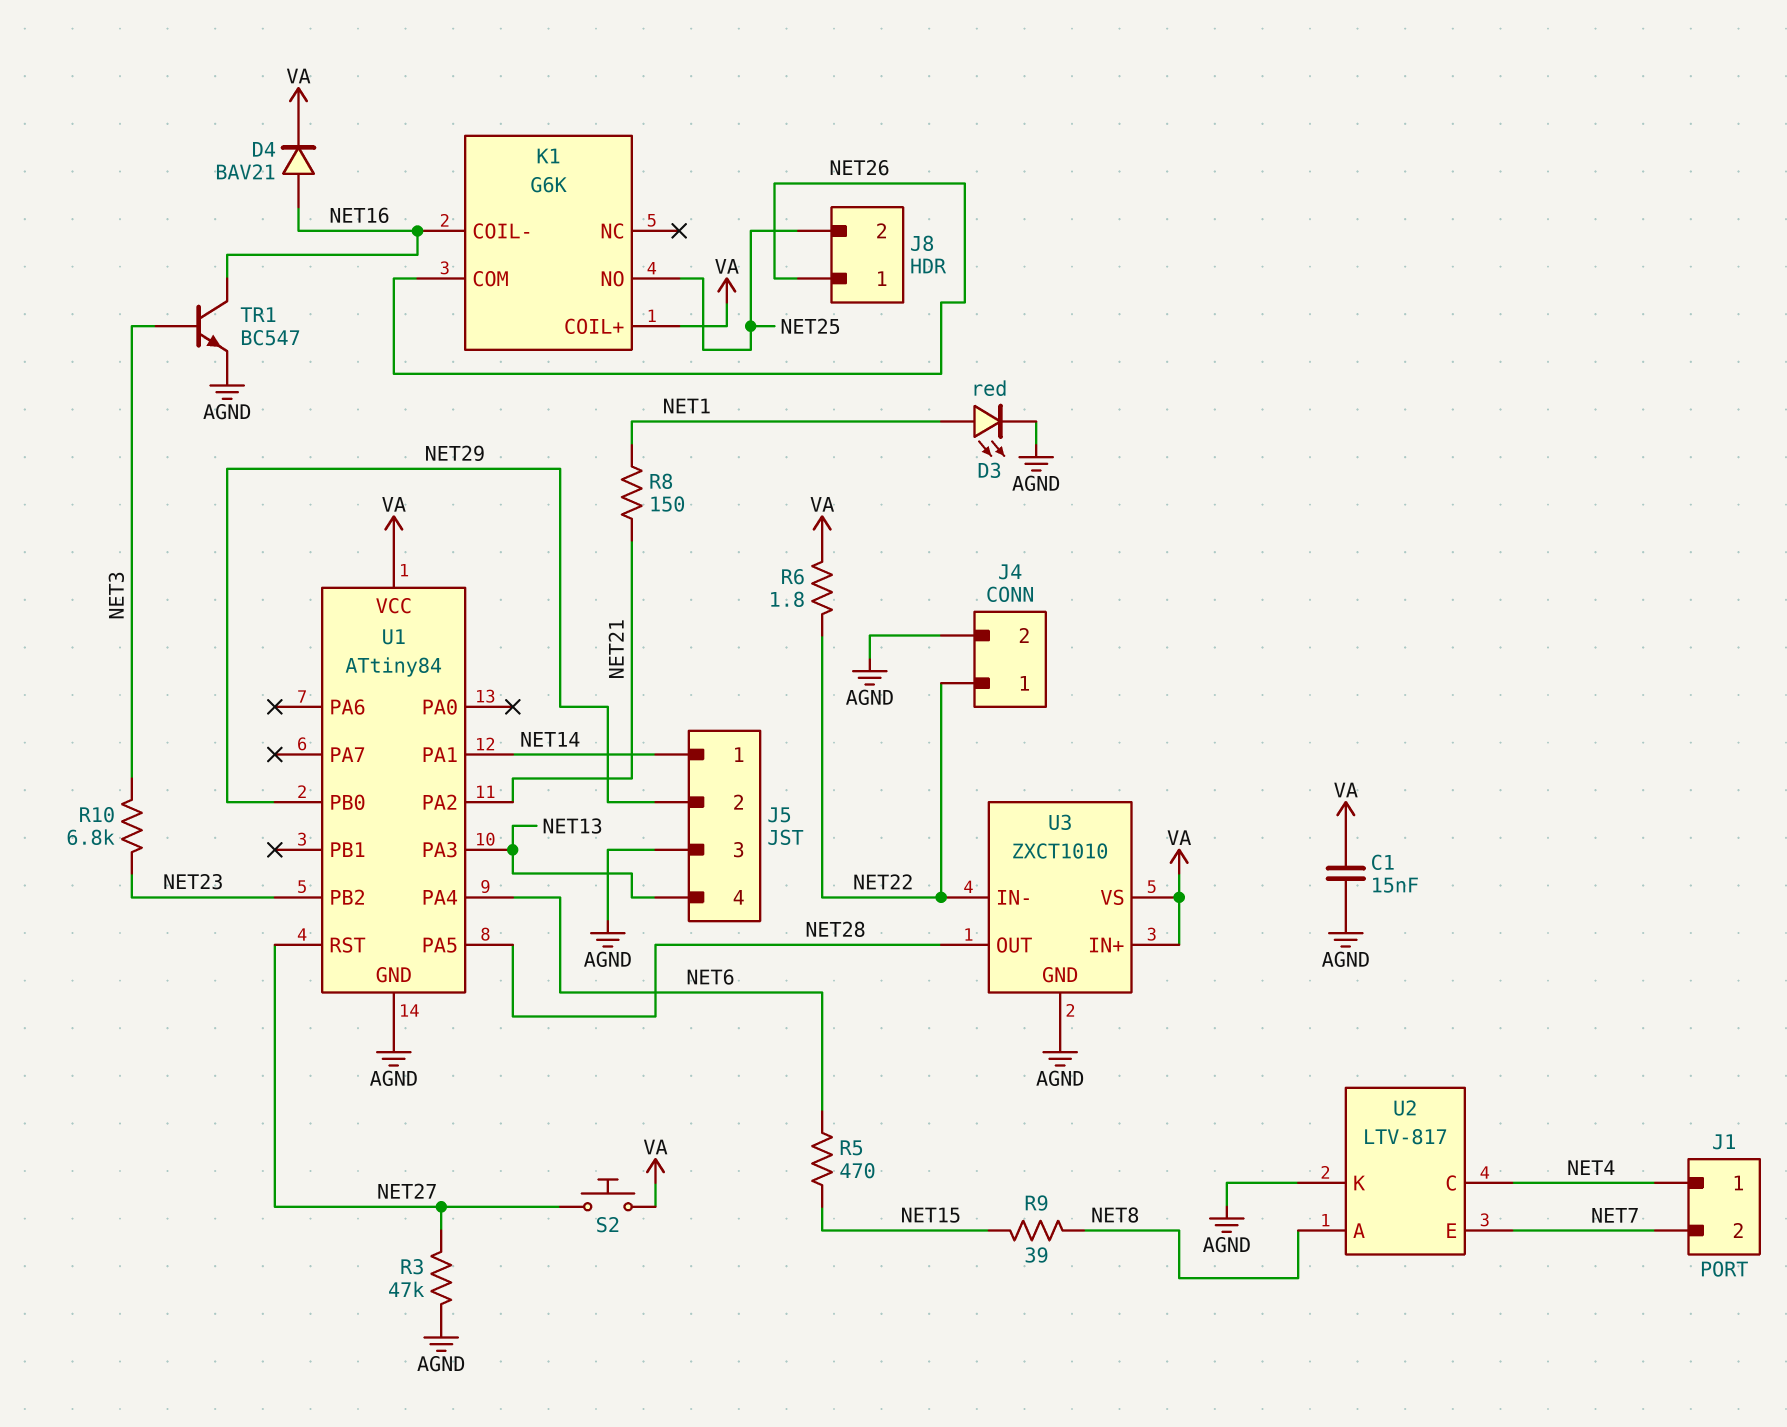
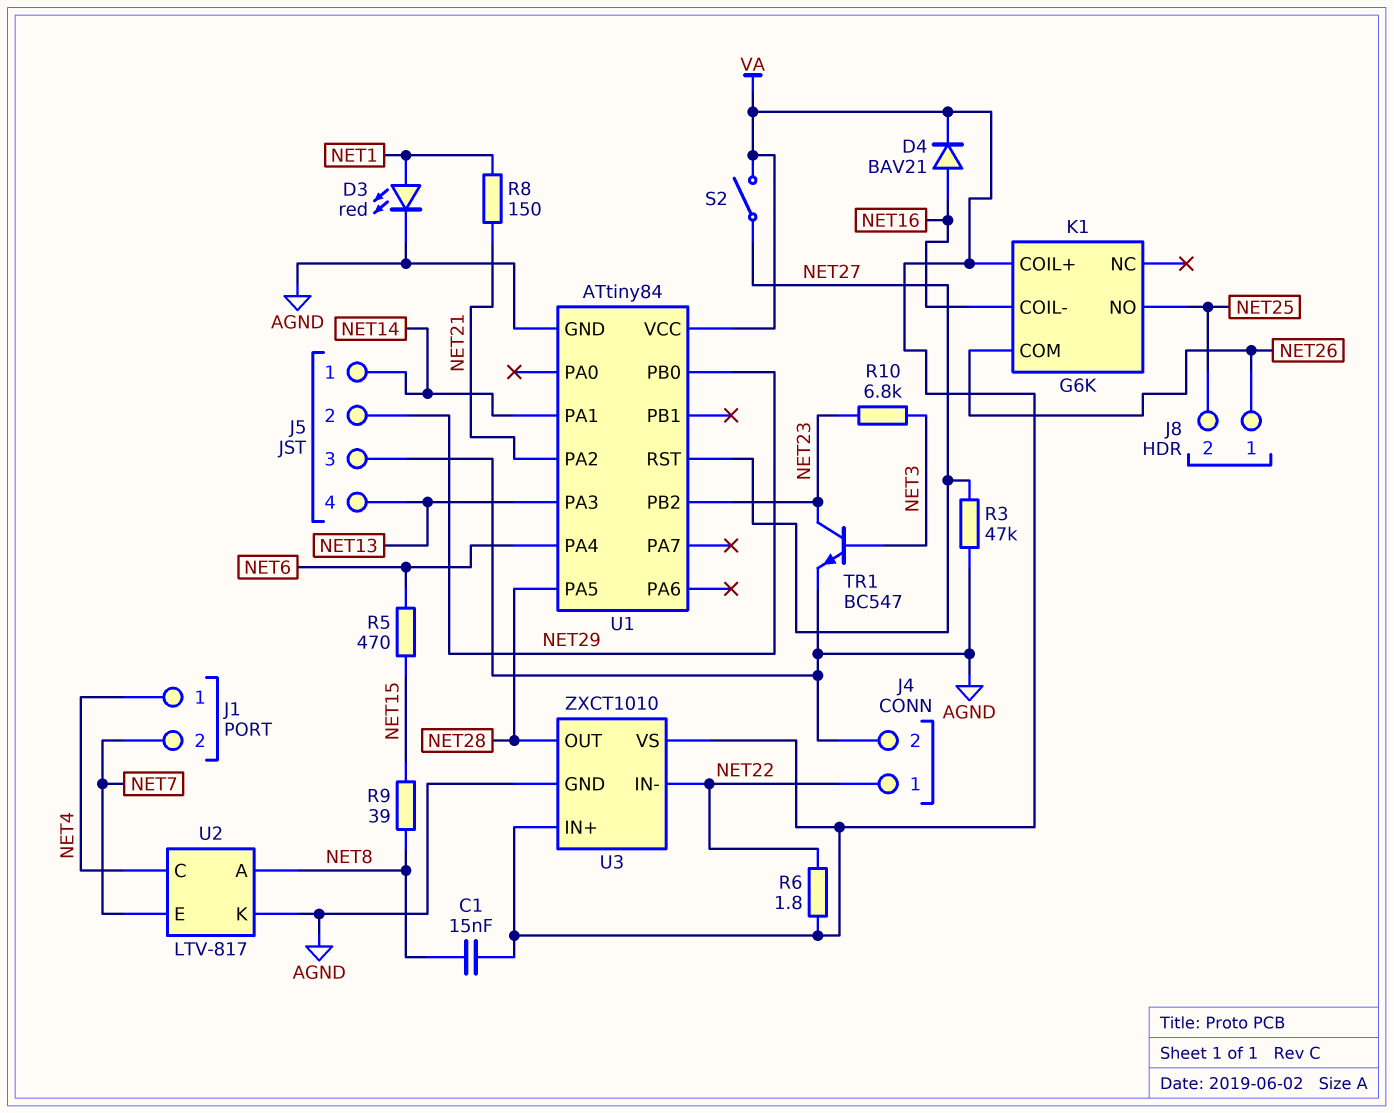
C1: 15nF (AGND, VA) -> 15nF (NET8, VA)
S2: button (NET27, VA) -> switch (NET27, VA)
TR1: NPN BC547 (B NET3, C NET16, E AGND) -> NPN BC547 (B NET3, C NET23, E AGND)

